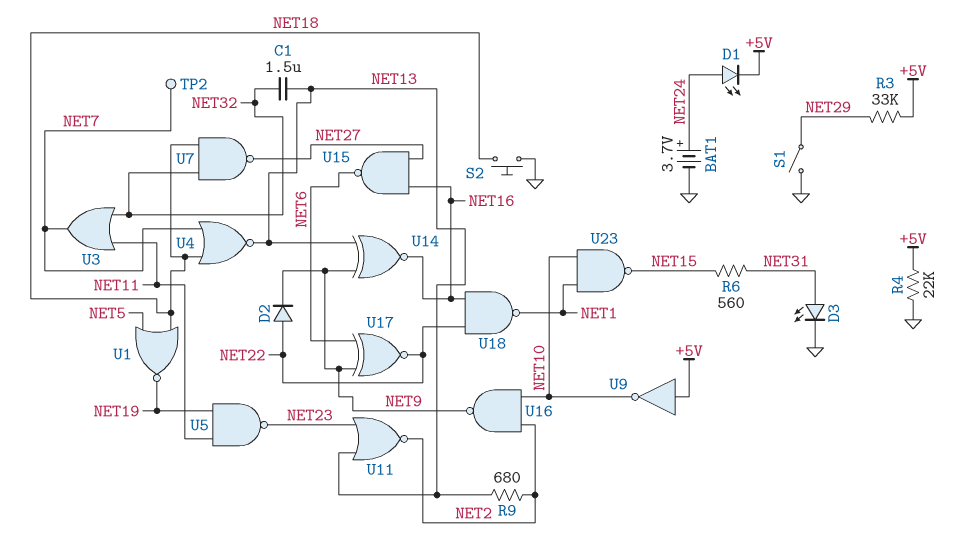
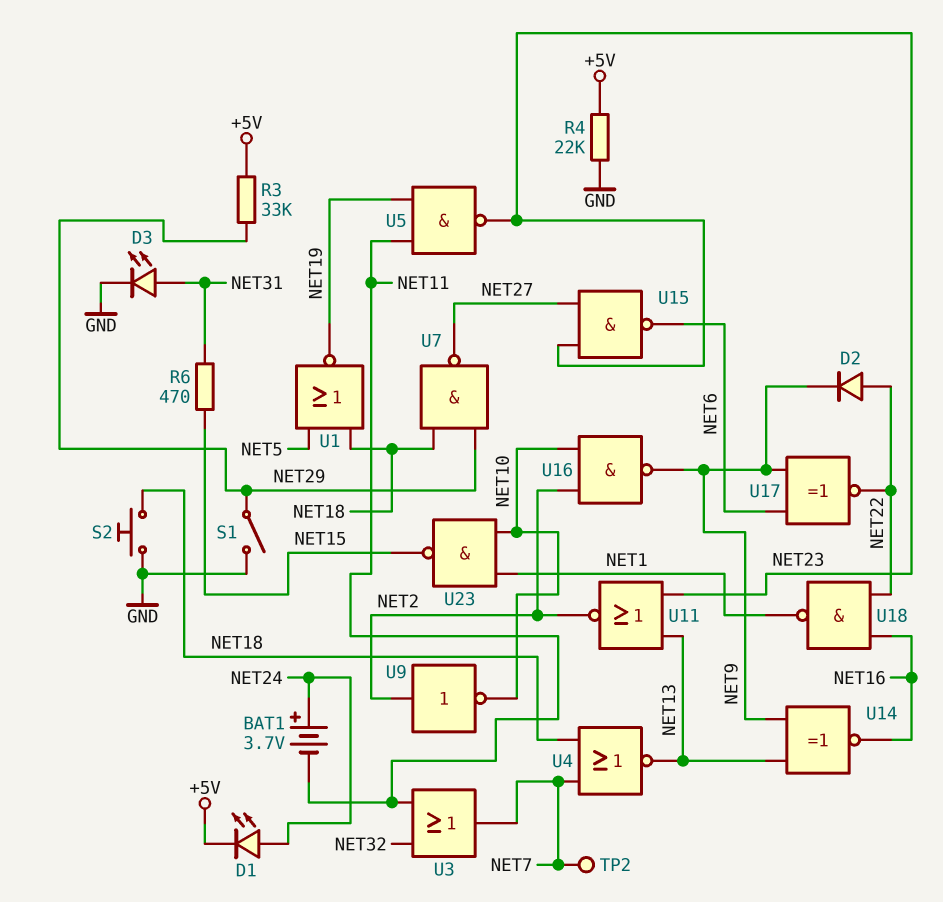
BAT1: 3.7V (plus NET24, minus GND) -> 3.7V (plus NET24, minus NET11)
C1: 1.5uF (NET13, NET32) -> none
R6: 560 (NET15, NET31) -> 470 (NET15, NET31)
R9: 680 (NET2, NET13) -> none
U7: NAND (in NET18, in NET32, out NET27) -> NAND (in NET18, in NET29, out NET27)
U9: NOT (in +5V, out NET10) -> NOT (in NET2, out NET10)
U15: NAND (in NET16, in NET27, out NET6) -> NAND (in NET23, in NET27, out NET6)

